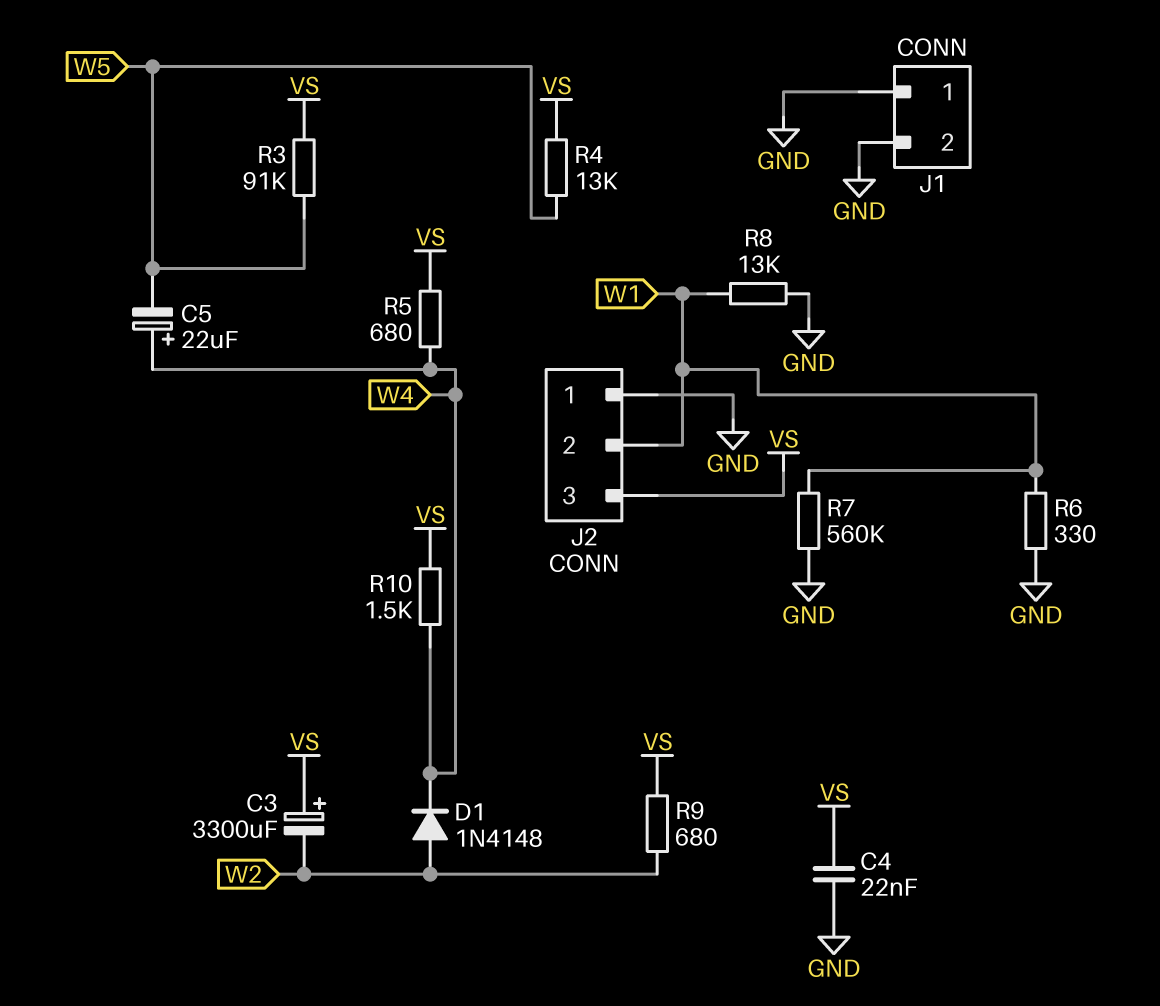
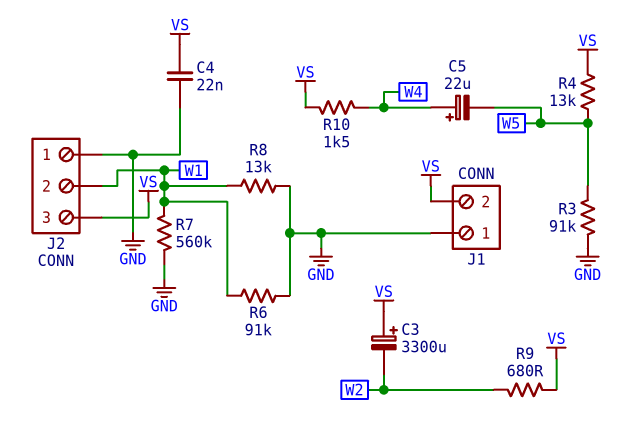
D1: diode 1N4148 (A W2, K W4) -> none
J1 pin 2: GND -> VS
R3: 91k (VS, W5) -> 91k (GND, W5)
R5: 680 (VS, W4) -> none
R6: 330 (GND, W1) -> 91k (GND, W1)

